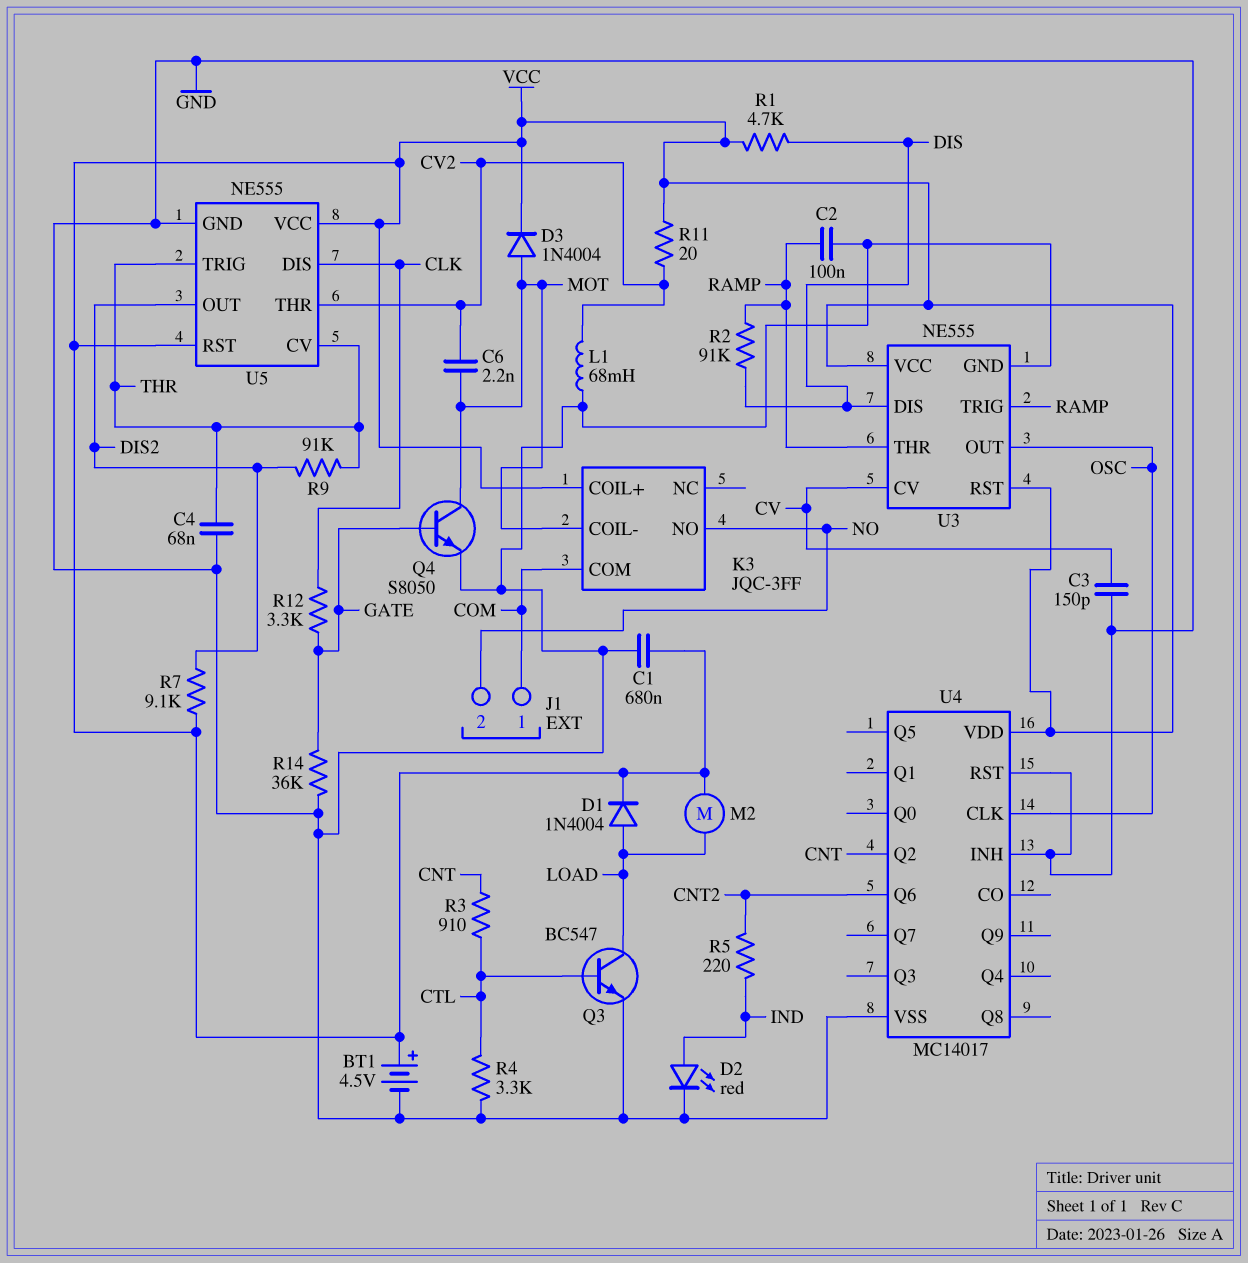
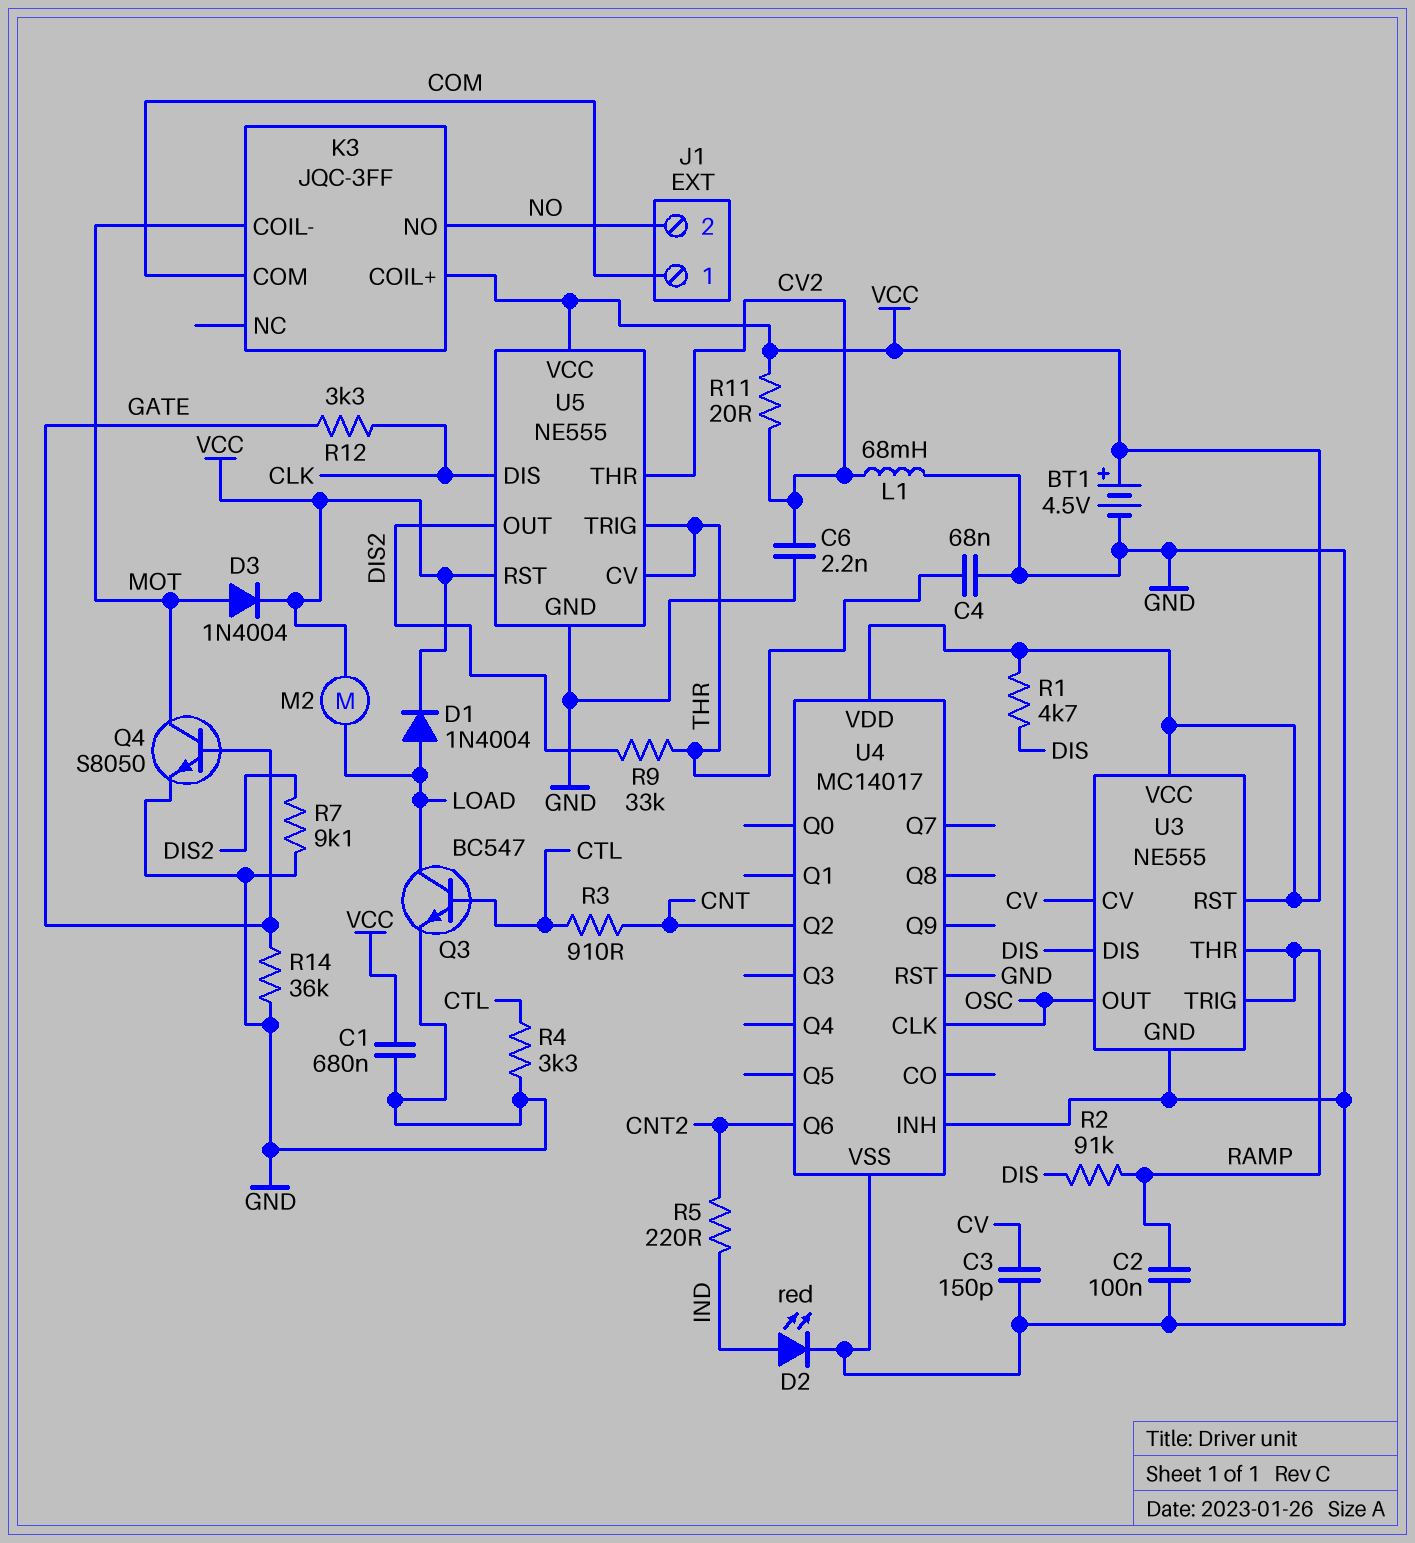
C6: 2.2nF (CV2, MOT) -> 2.2nF (CV2, GND)
R7: 9.1k (DIS2, VCC) -> 9.1k (DIS2, GND)
R9: 91k (DIS2, THR) -> 33k (DIS2, THR)

